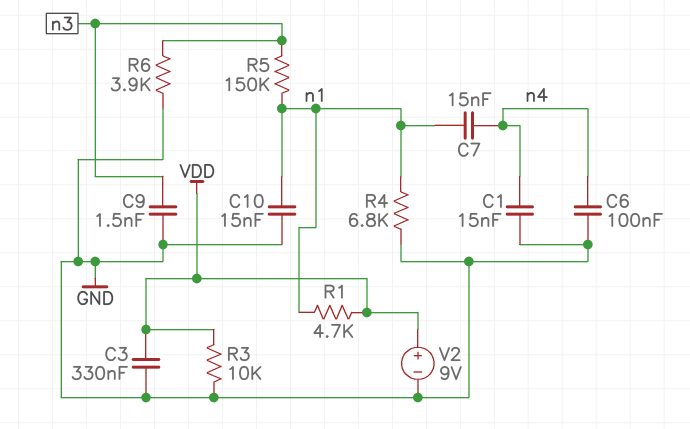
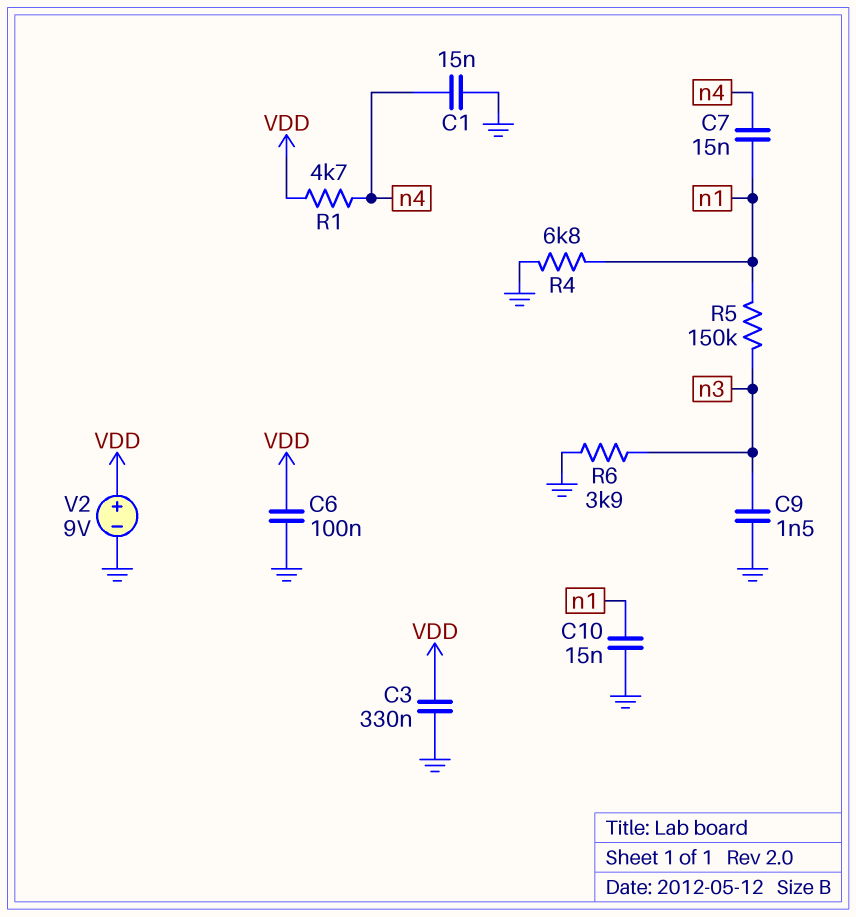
C6: 100nF (GND, n4) -> 100nF (GND, VDD)
R1: 4.7k (VDD, n1) -> 4.7k (VDD, n4)
R3: 10k (GND, VDD) -> none

